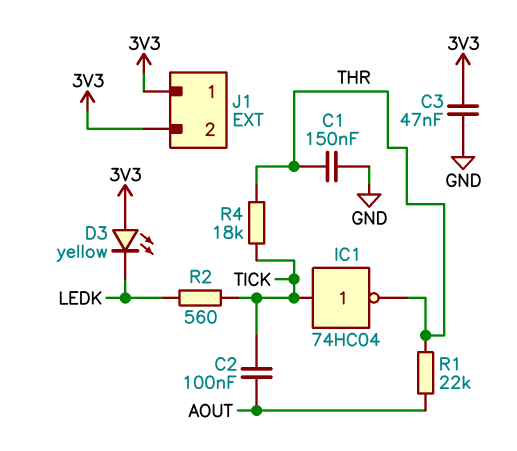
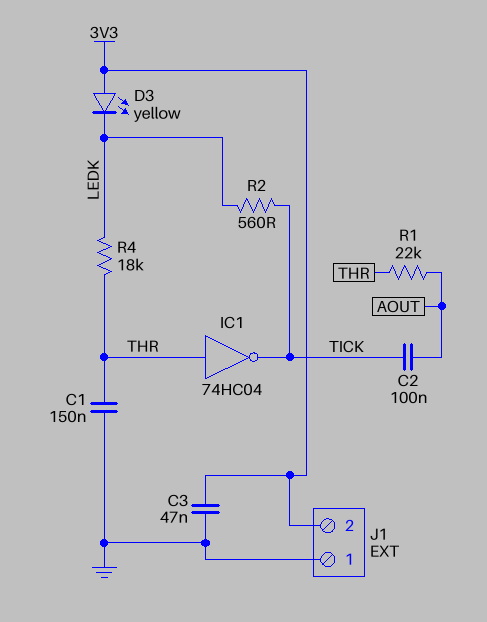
IC1: NOT 74HC04 (in TICK, out THR) -> NOT 74HC04 (in THR, out TICK)
J1 pin 1: 3V3 -> GND
R4: 18k (THR, TICK) -> 18k (LEDK, THR)

